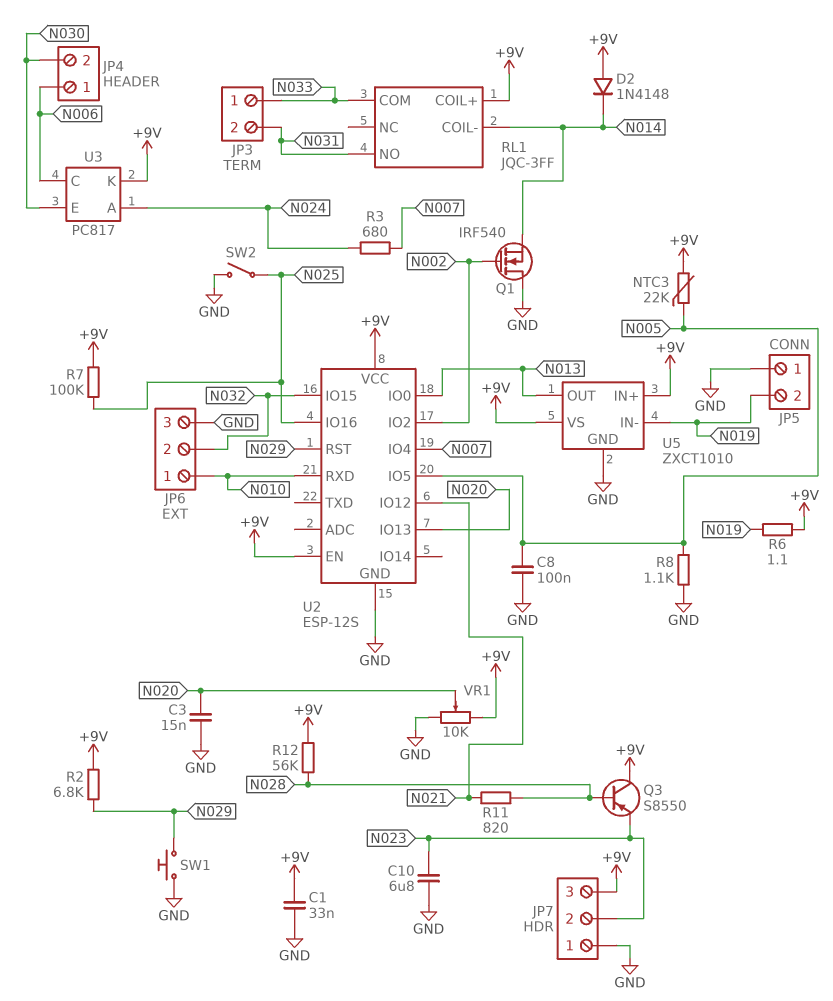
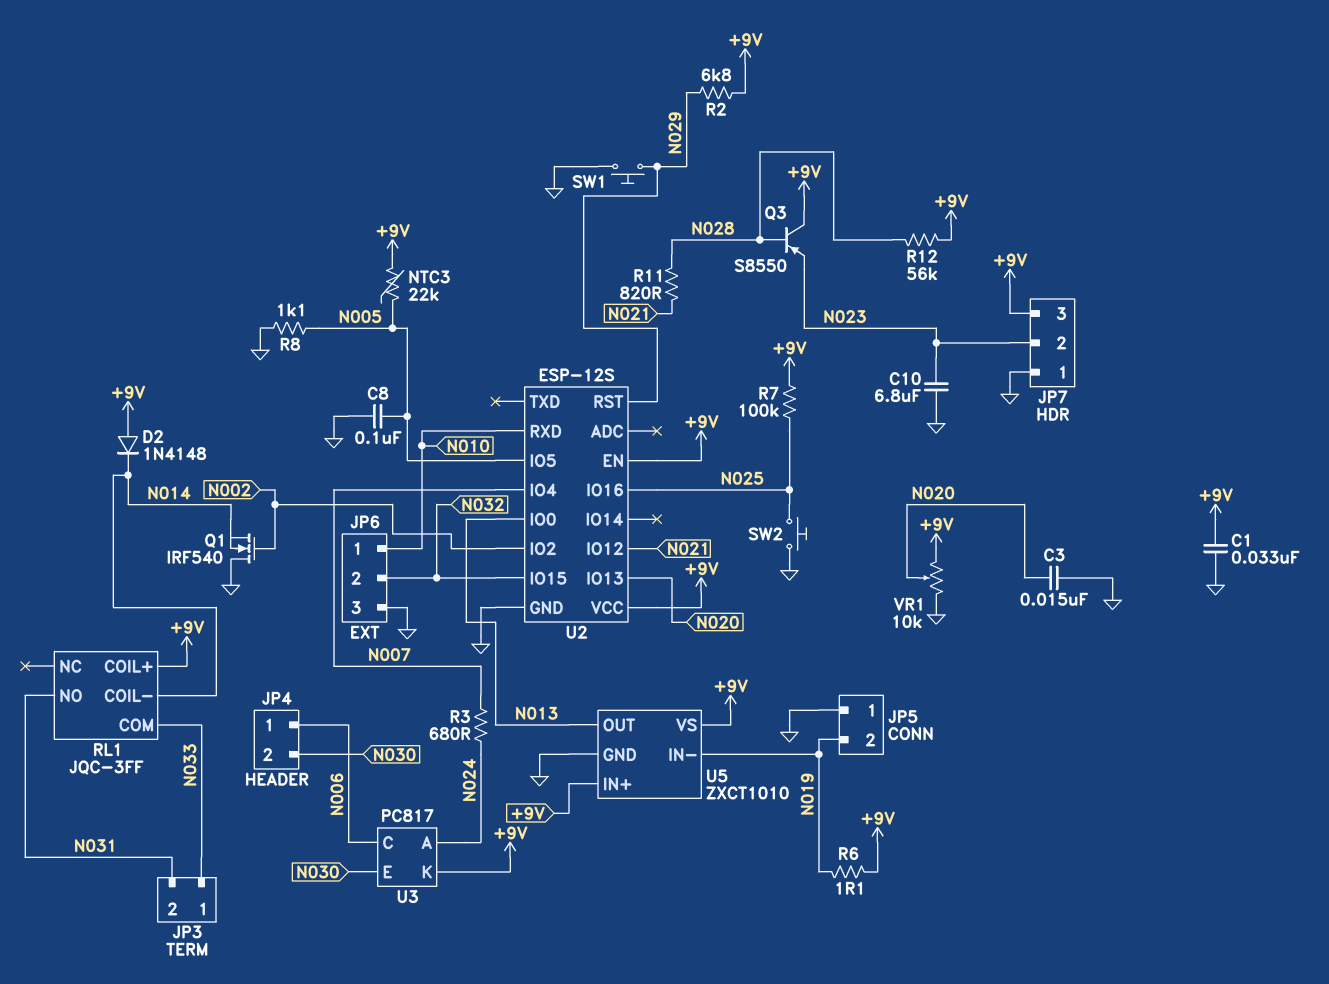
SW2: switch (GND, N025) -> button (GND, N025)

